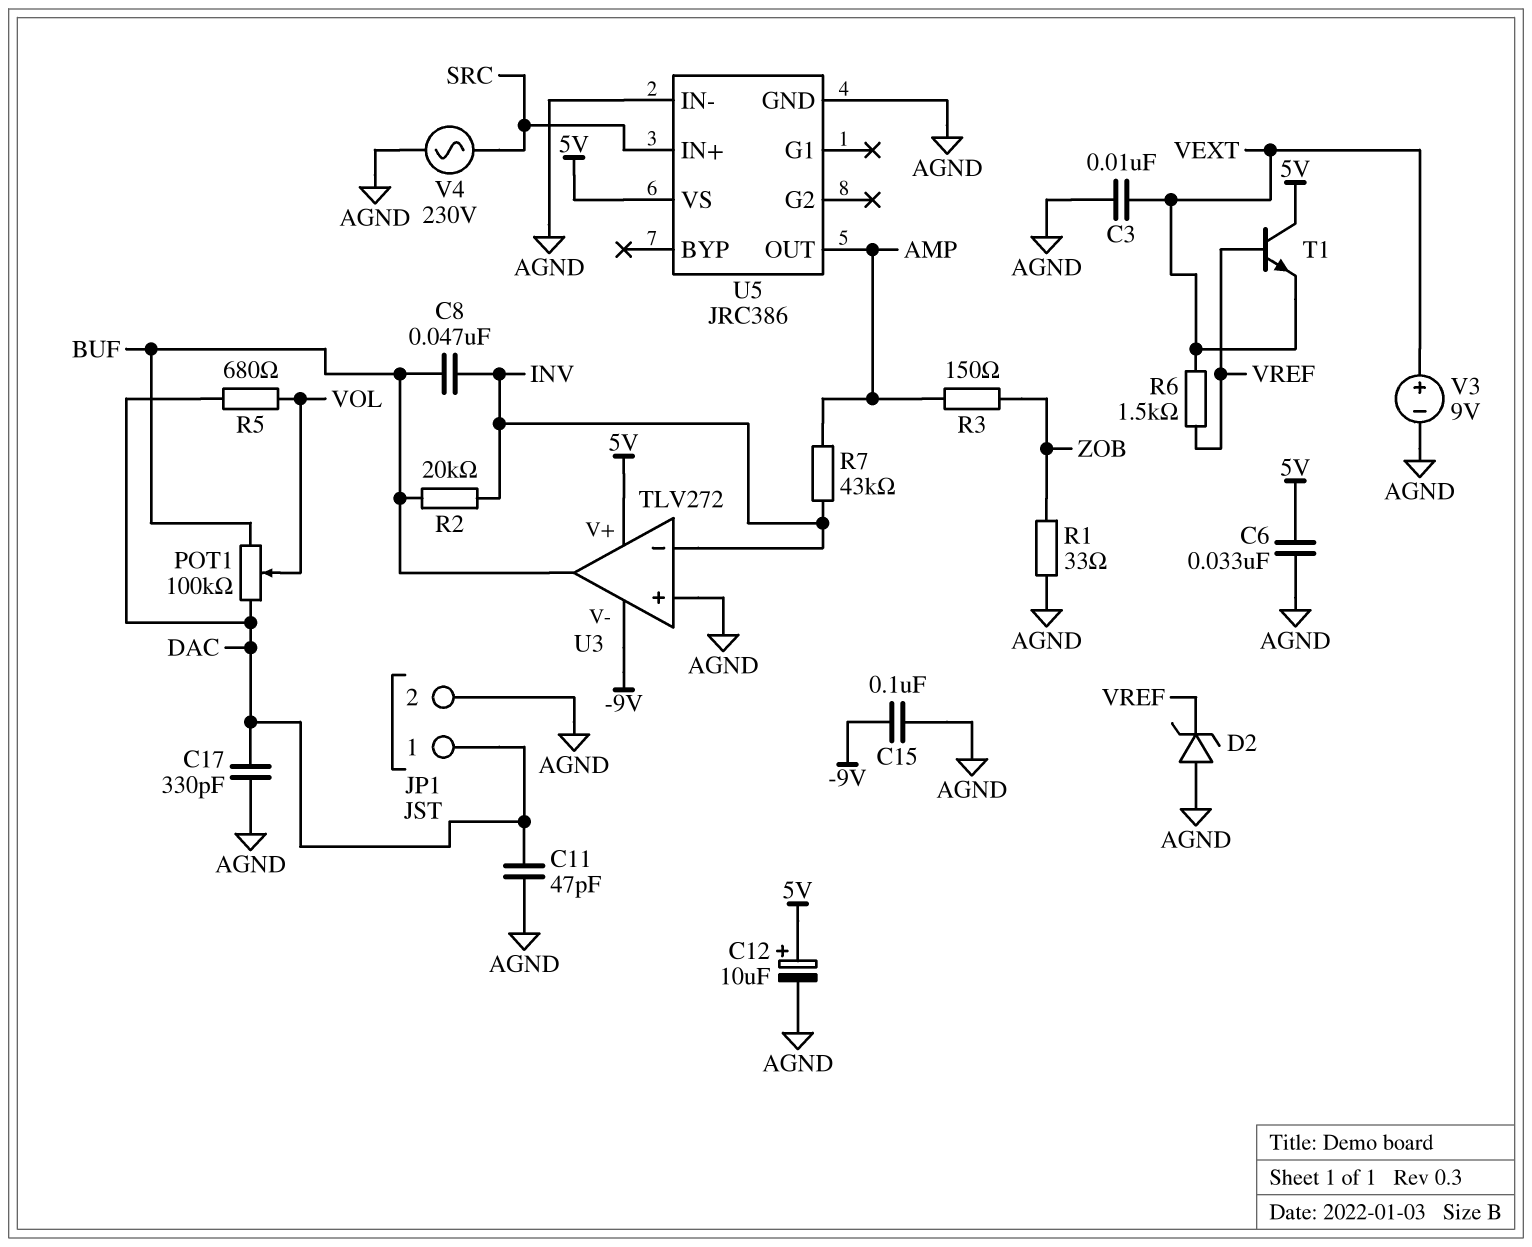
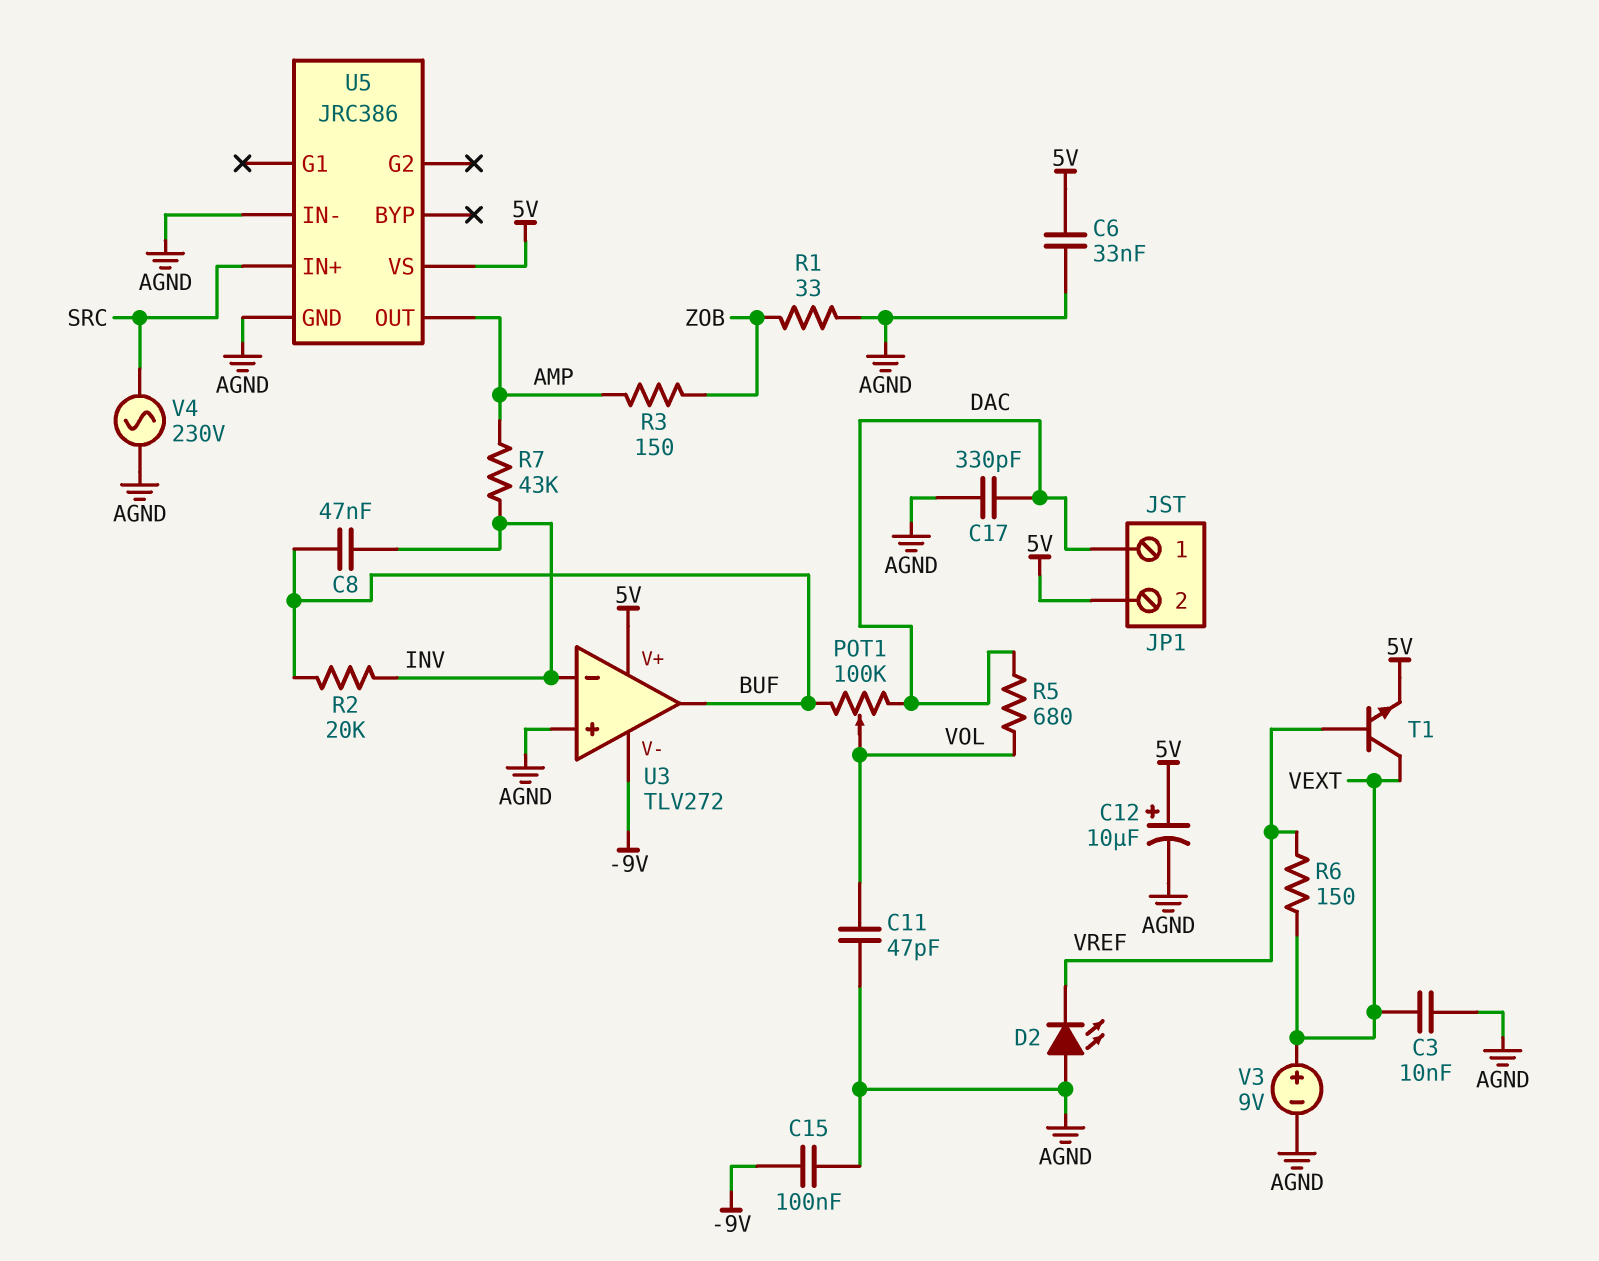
C11: 47pF (AGND, DAC) -> 47pF (AGND, VOL)
D2: zener (A AGND, K VREF) -> LED (A AGND, K VREF)
JP1 pin 2: AGND -> 5V
R6: 1.5k (VEXT, VREF) -> 150 (VEXT, VREF)
T1: NPN (B VREF, C 5V, E VEXT) -> NPN (B VREF, C VEXT, E 5V)

